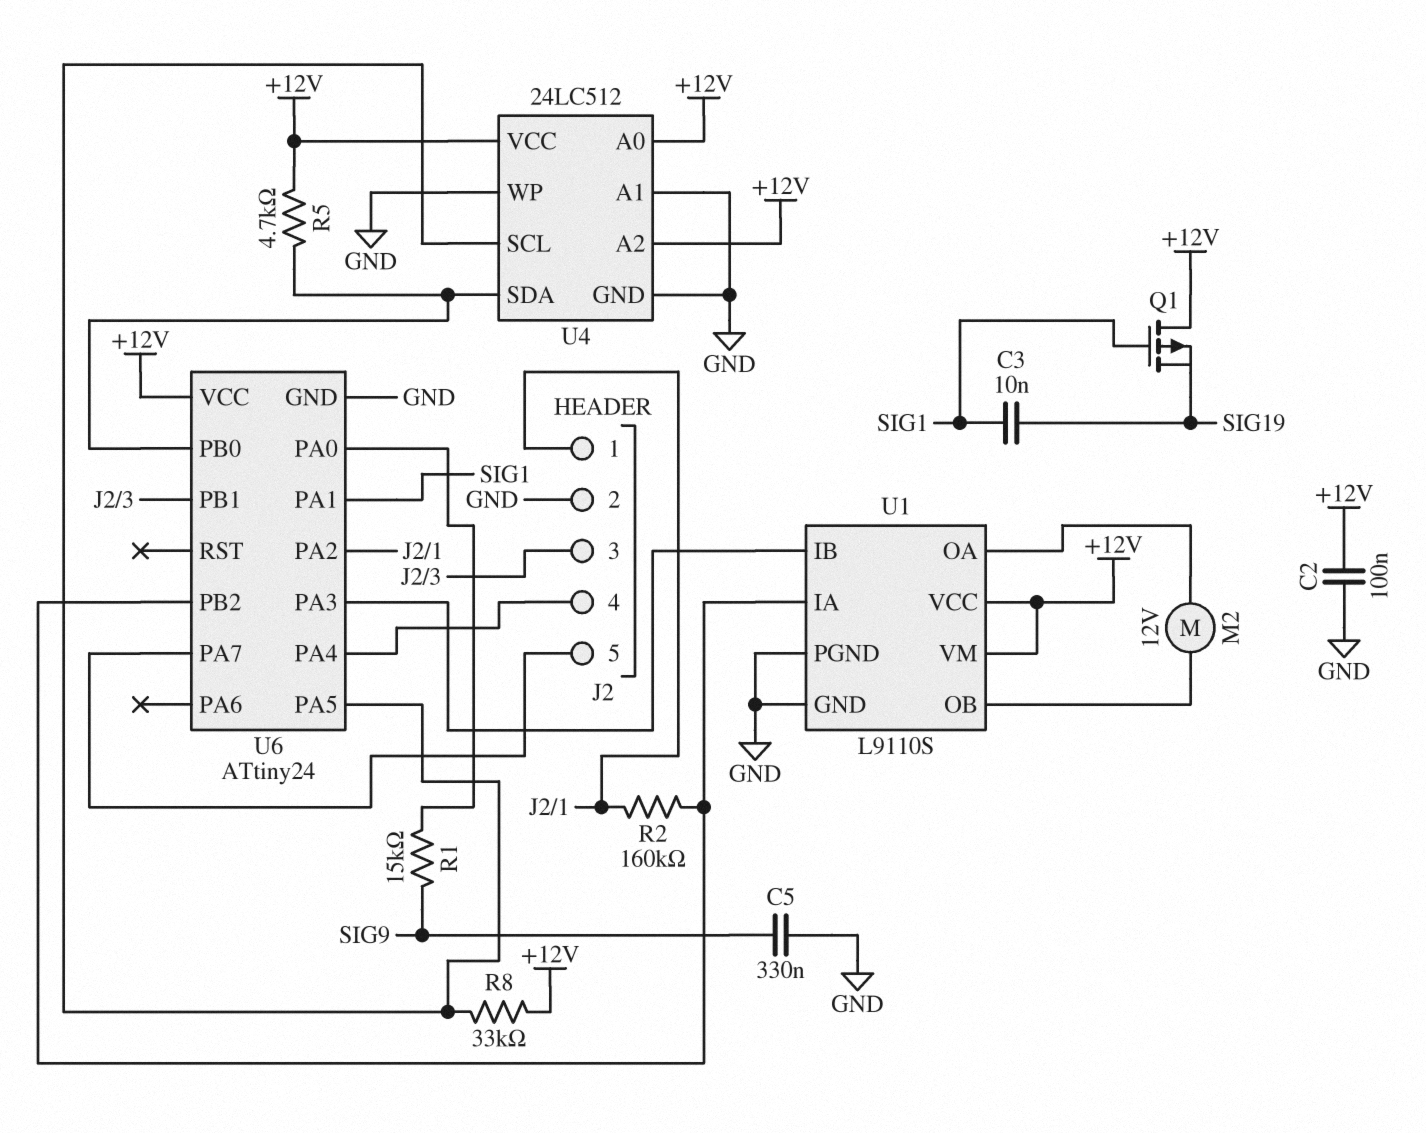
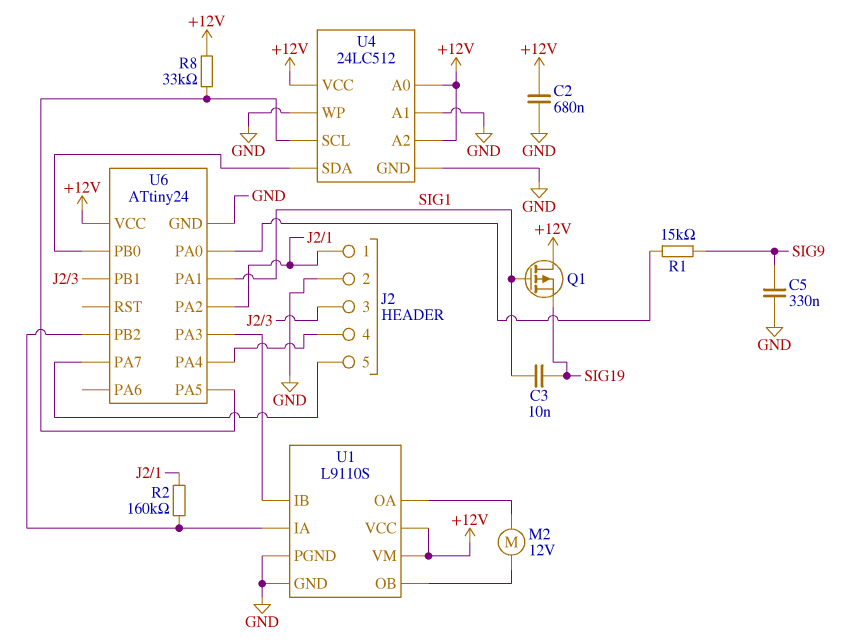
C2: 100nF (+12V, GND) -> 680nF (+12V, GND)
R5: 4.7k (+12V, U4/SDA) -> none

